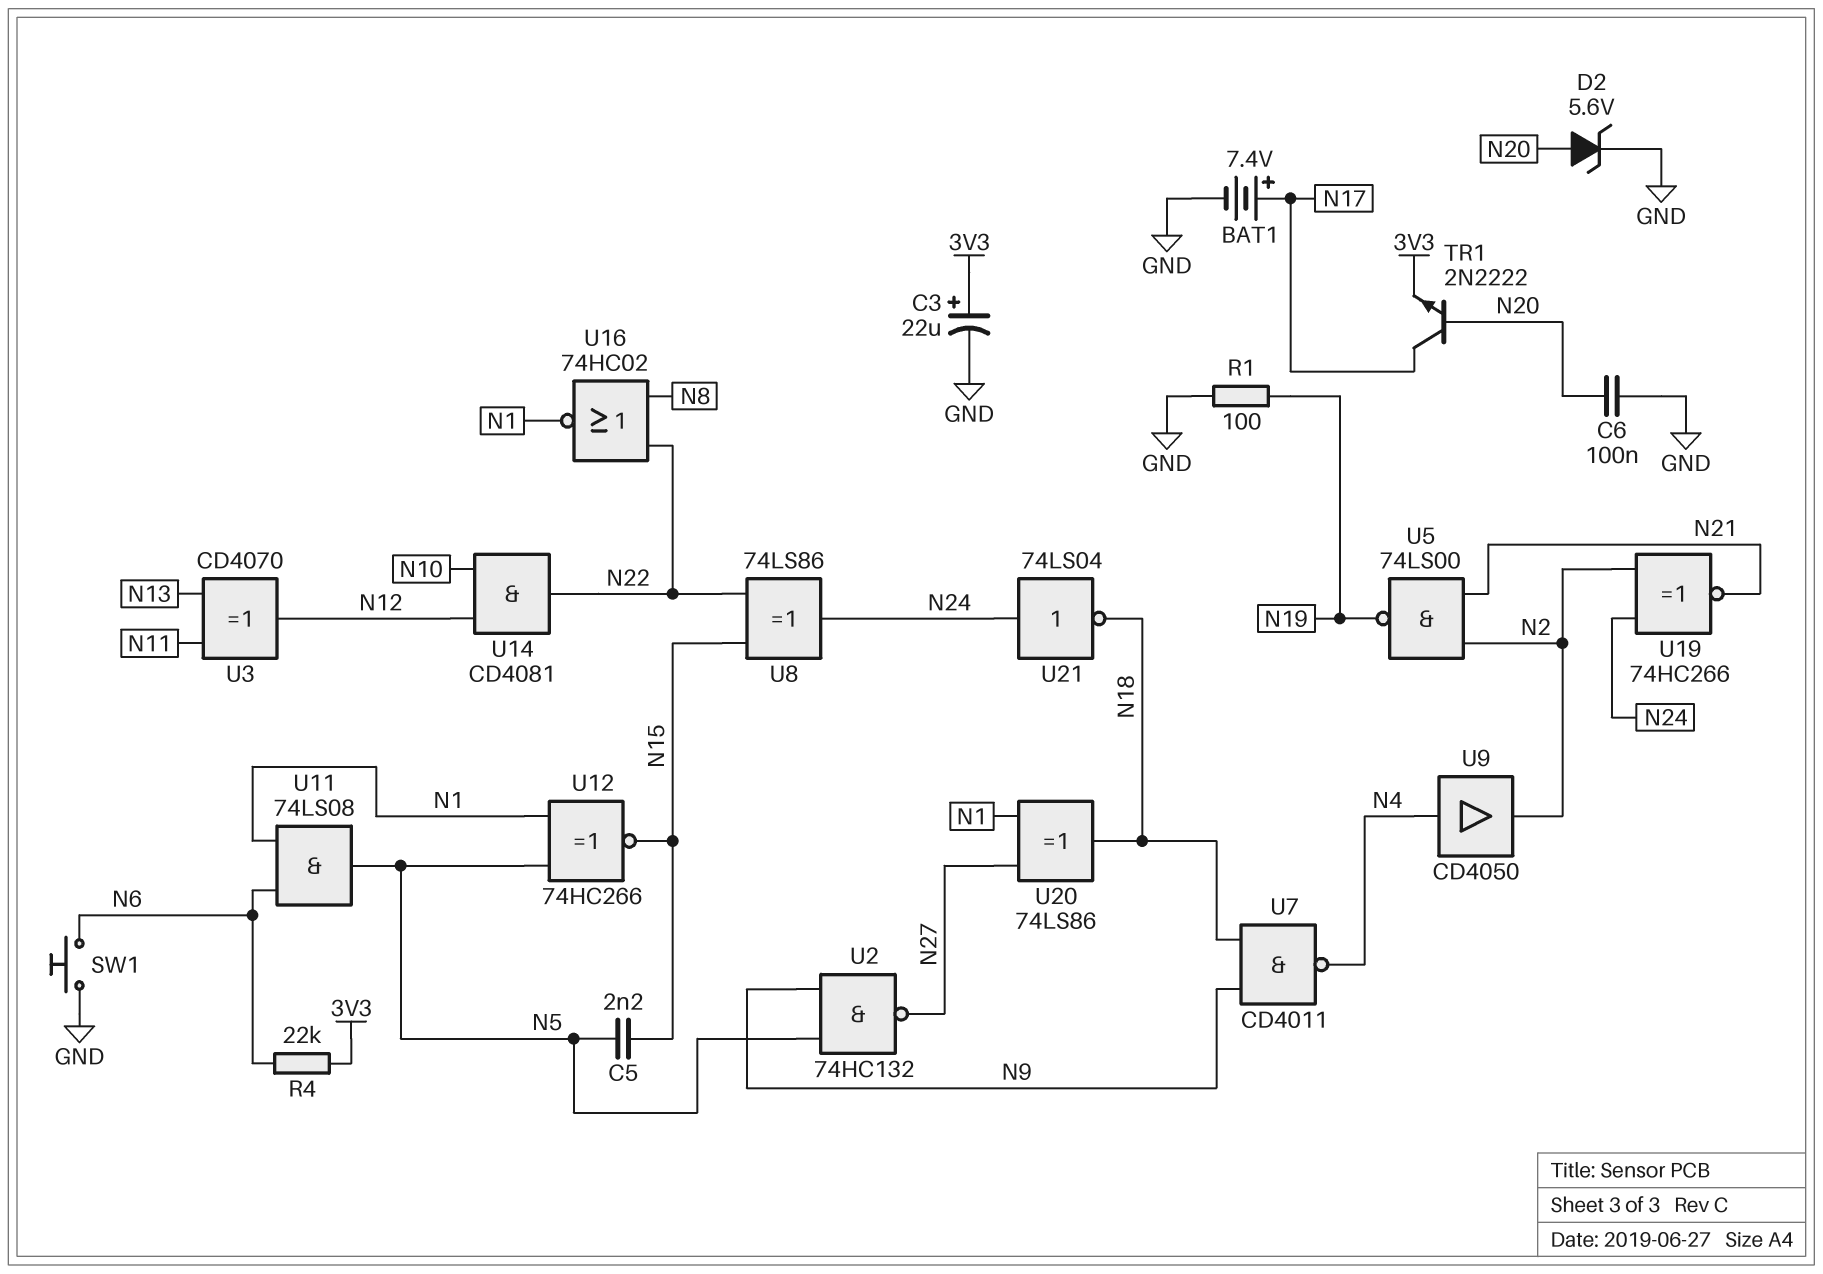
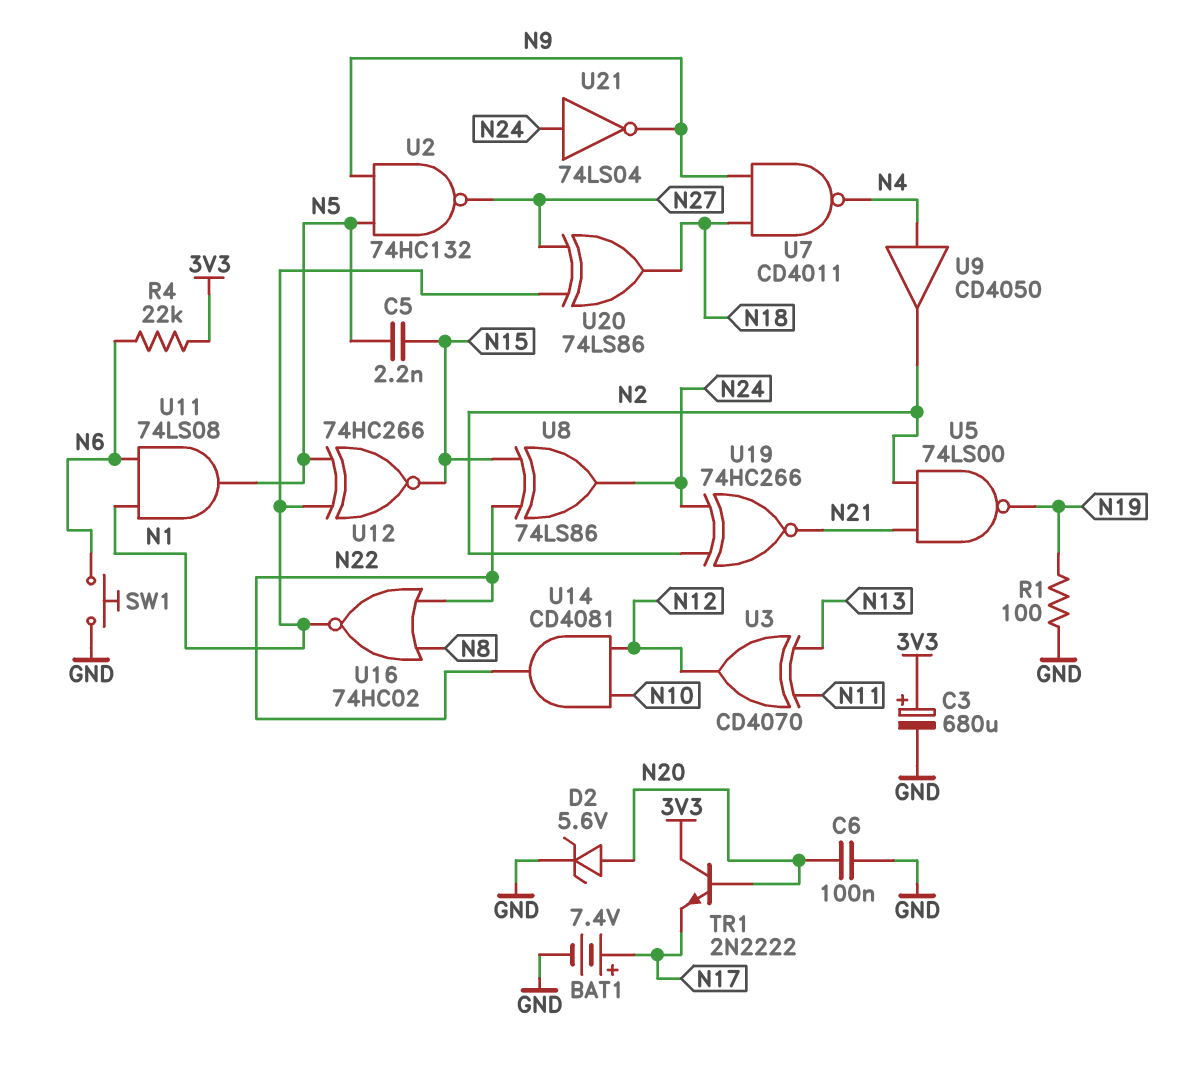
C3: 22uF (plus 3V3, minus GND) -> 680uF (plus 3V3, minus GND)
TR1: NPN 2N2222 (B N20, C N17, E 3V3) -> NPN 2N2222 (B N20, C 3V3, E N17)
U21: NOT 74LS04 (in N24, out N18) -> NOT 74LS04 (in N24, out N9)

